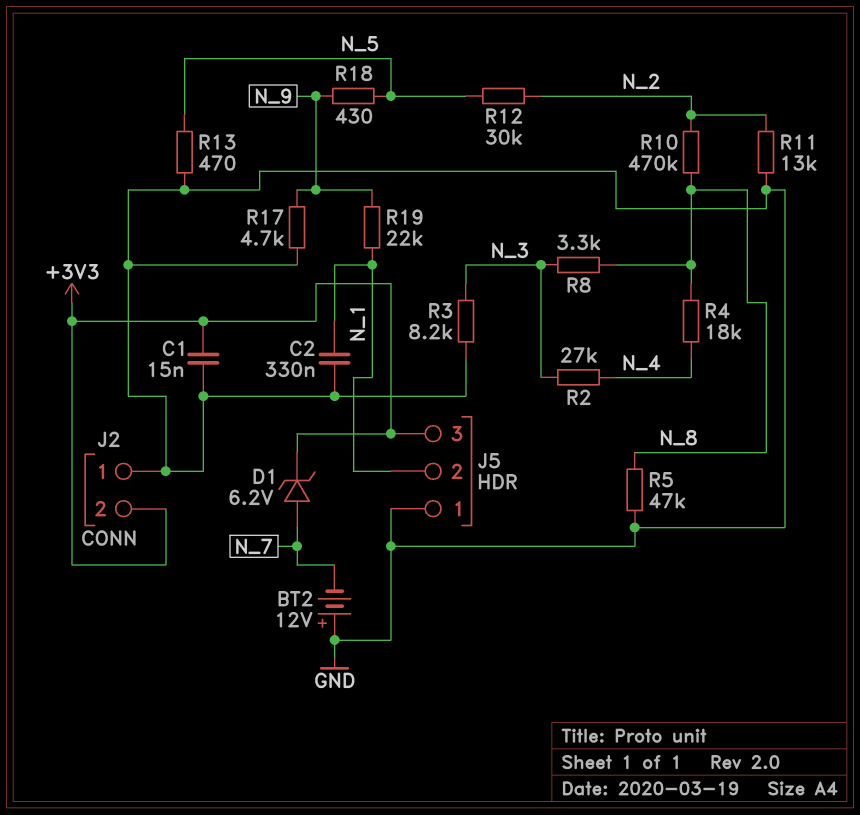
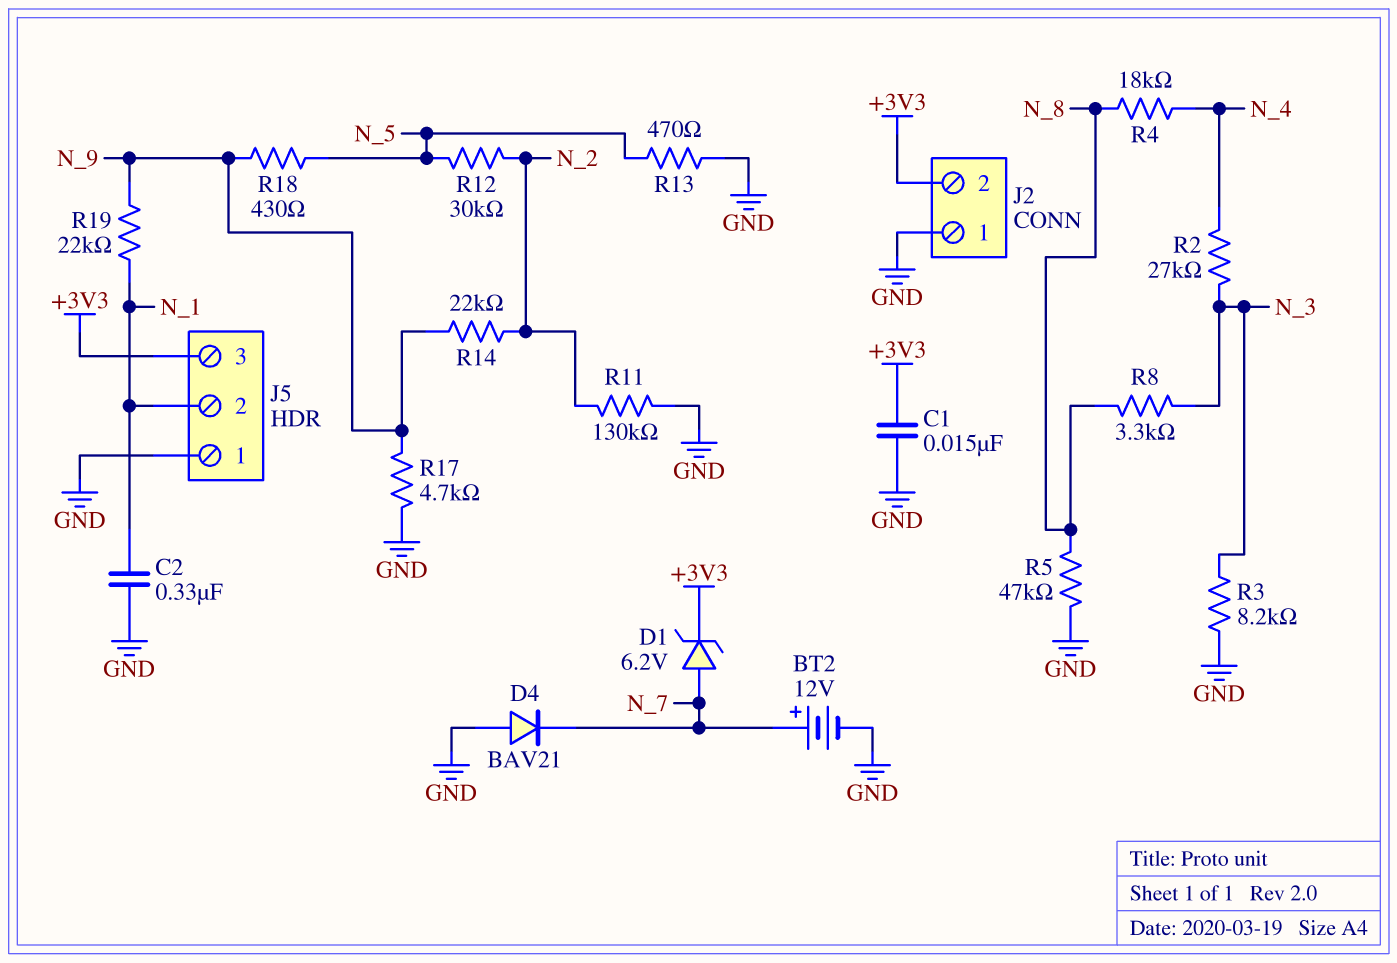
BT2: 12V (plus GND, minus N_7) -> 12V (plus N_7, minus GND)
D4: none -> diode BAV21 (A GND, K N_7)
R10: 470k (N_2, N_8) -> none
R11: 13k (GND, N_2) -> 130k (GND, N_2)
R14: none -> 22k (N_2, N_9)

